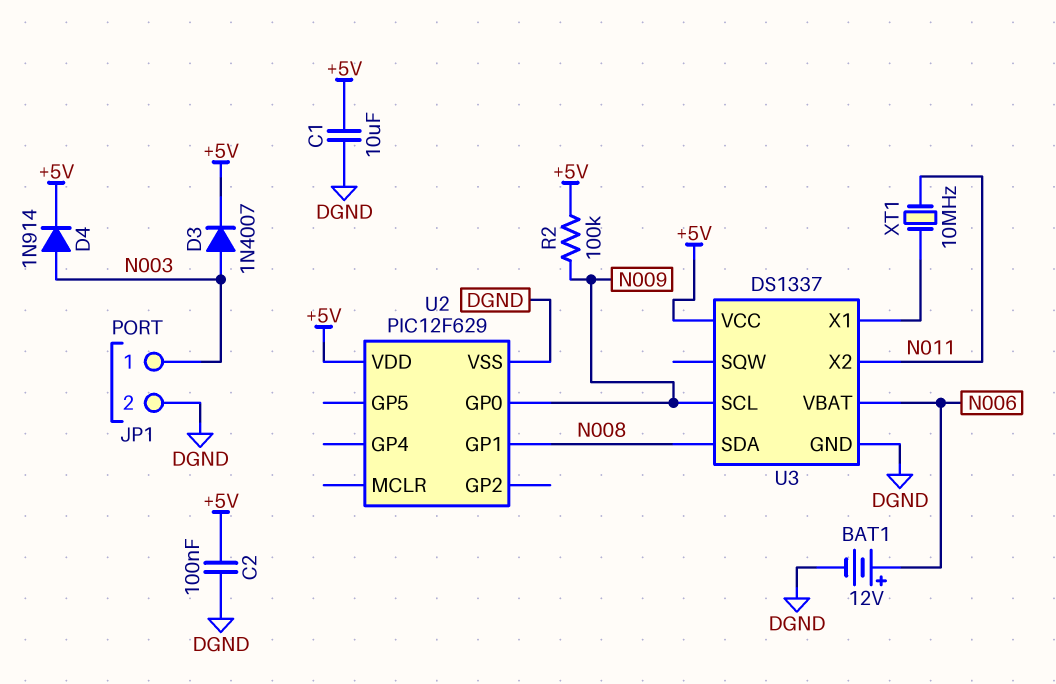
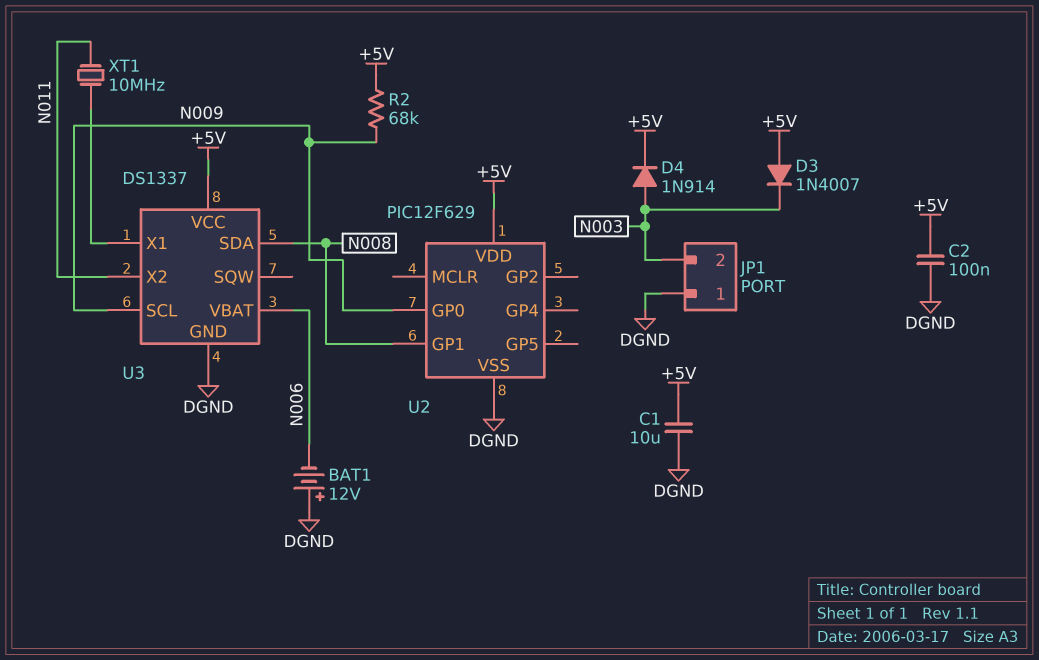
BAT1: 12V (plus N006, minus DGND) -> 12V (plus DGND, minus N006)
D3: diode 1N4007 (A N003, K +5V) -> diode 1N4007 (A +5V, K N003)
JP1 pin 1: N003 -> DGND
JP1 pin 2: DGND -> N003
R2: 100k (+5V, N009) -> 68k (+5V, N009)

